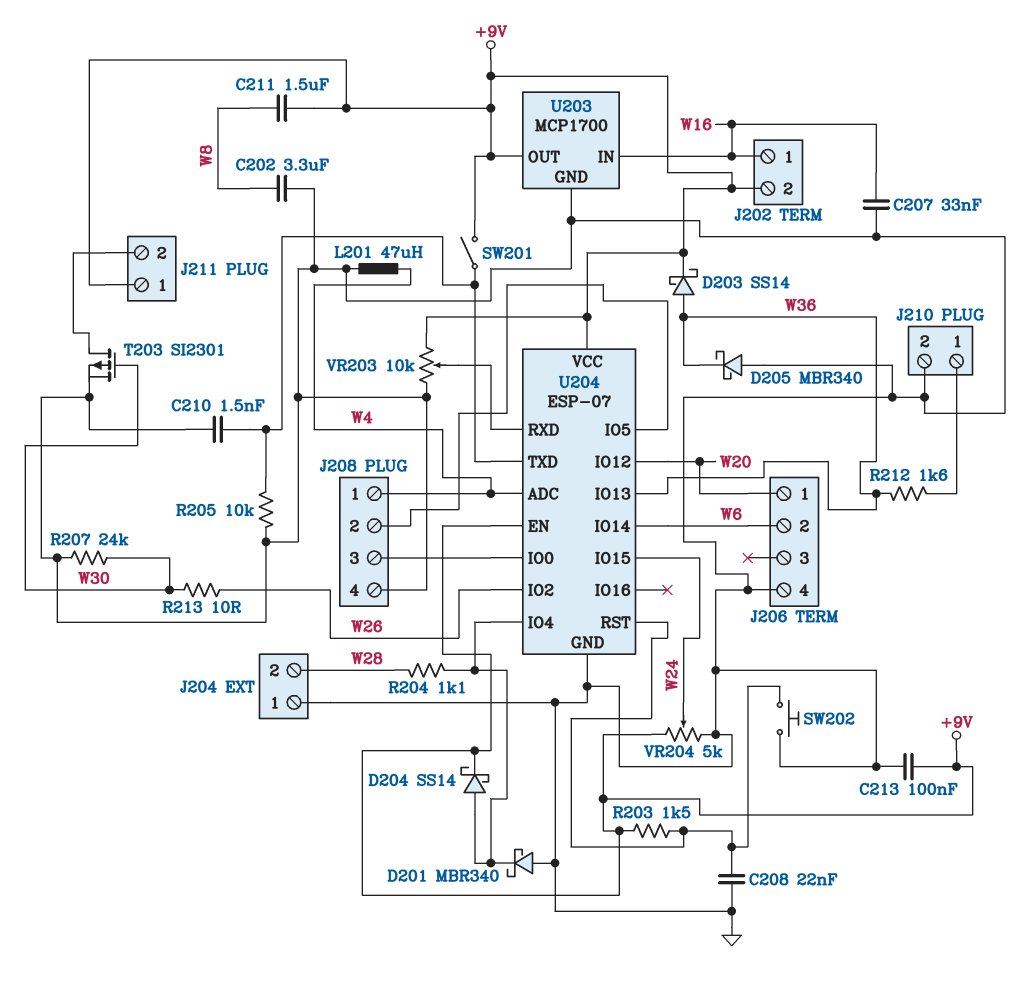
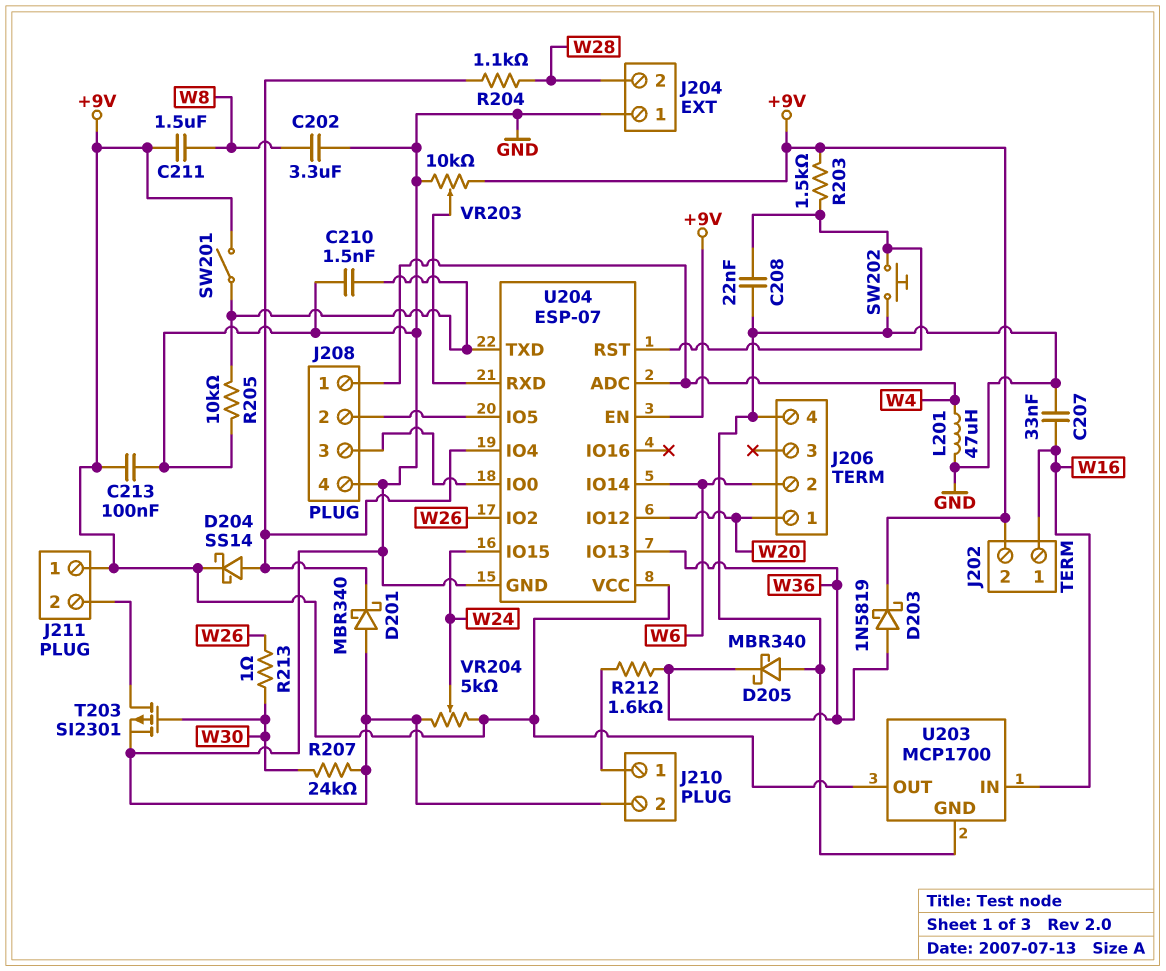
D203: schottky SS14 (A W36, K +9V) -> schottky 1N5819 (A W36, K +9V)
R213: 10 (W26, W30) -> 1 (W26, W30)

